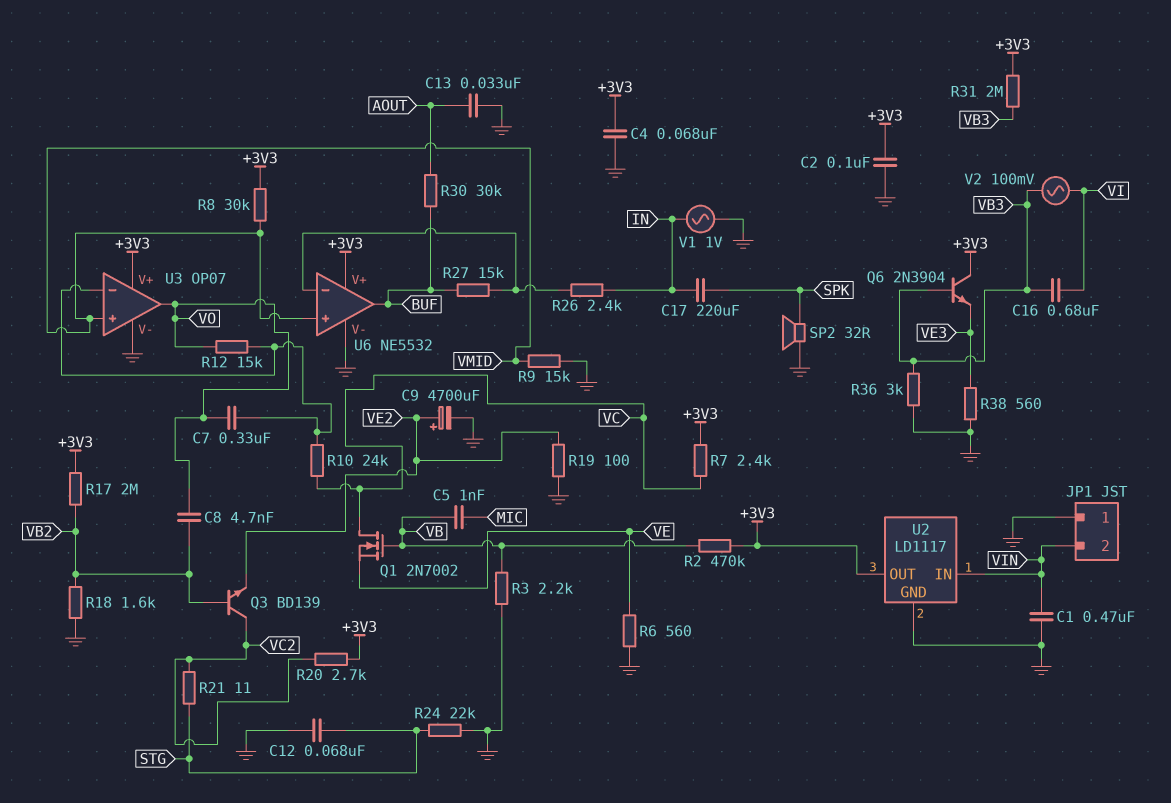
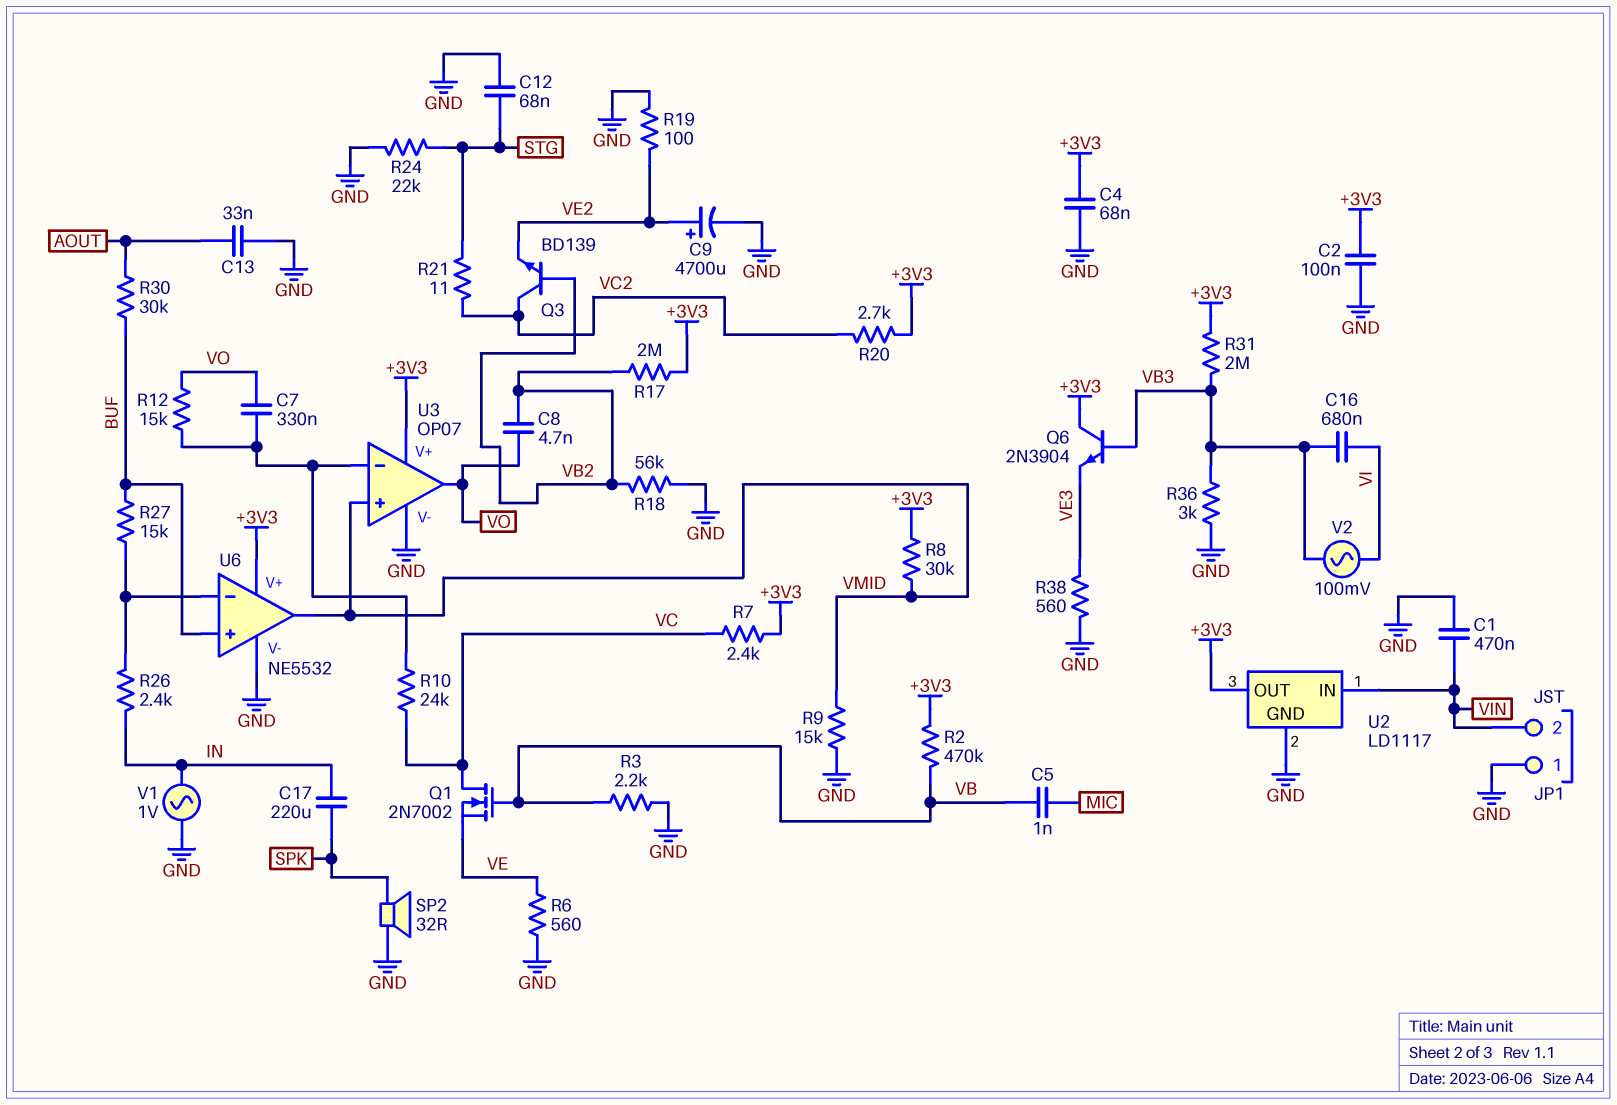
R18: 1.6k (GND, VB2) -> 56k (GND, VB2)
U6 pin in+: VMID -> BUF
U6 pin out: BUF -> VMID

